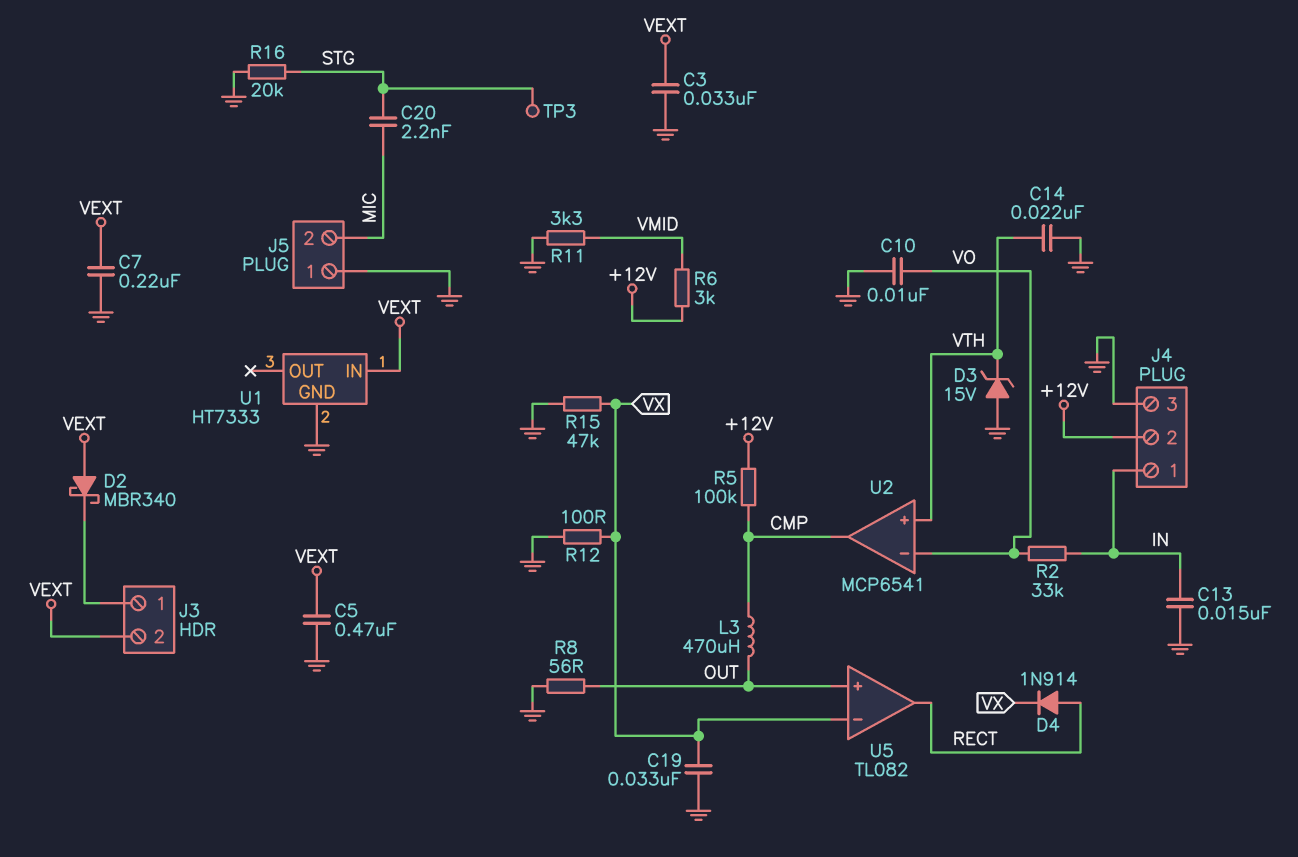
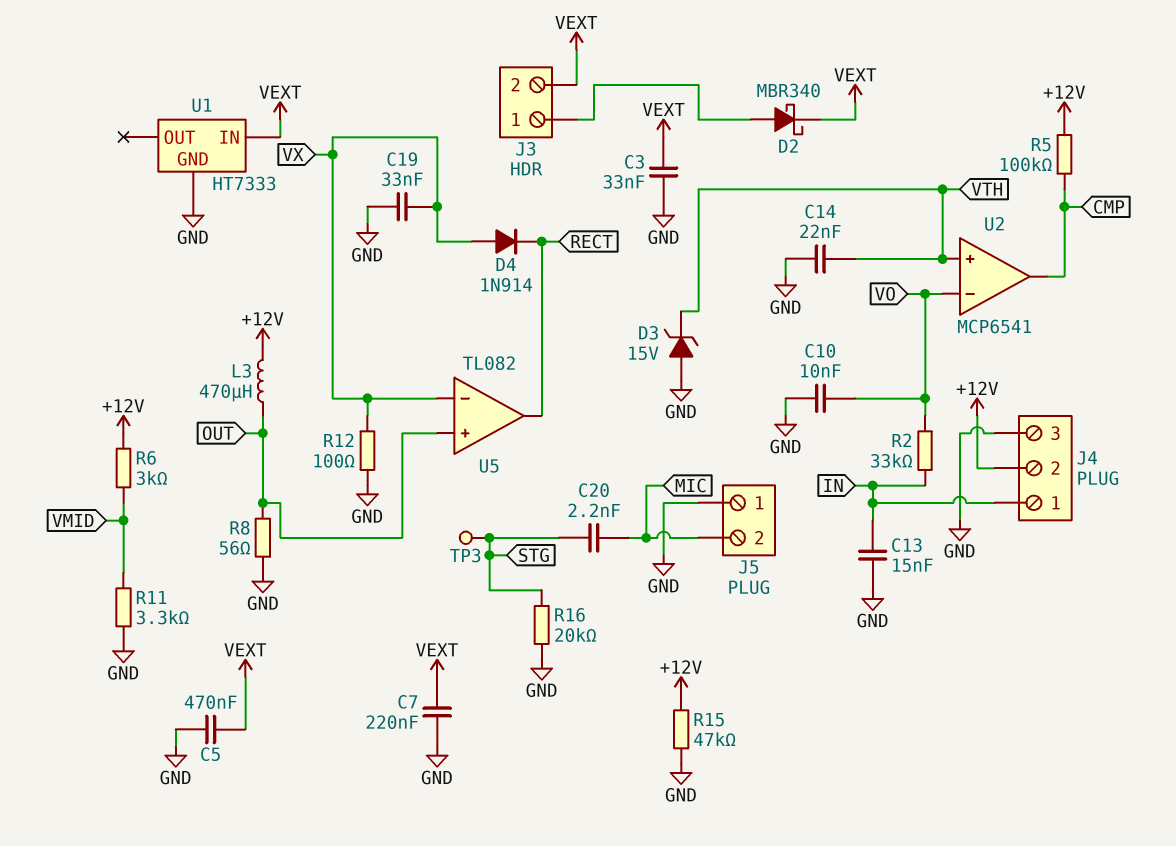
D2: schottky MBR340 (A VEXT, K J3/1) -> schottky MBR340 (A J3/1, K VEXT)
D4: diode 1N914 (A RECT, K VX) -> diode 1N914 (A VX, K RECT)
L3: 470uH (CMP, OUT) -> 470uH (+12V, OUT)
R15: 47k (GND, VX) -> 47k (+12V, GND)

